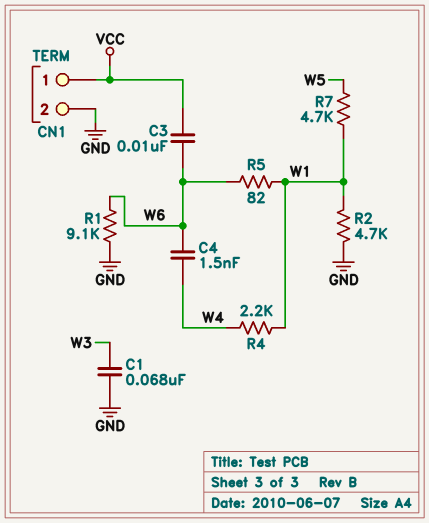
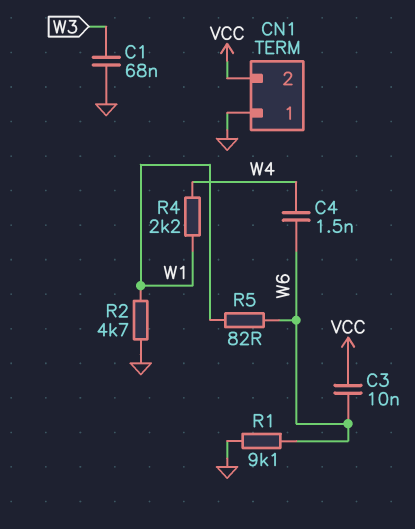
CN1 pin 1: VCC -> GND
CN1 pin 2: GND -> VCC
R7: 4.7k (W1, W5) -> none

